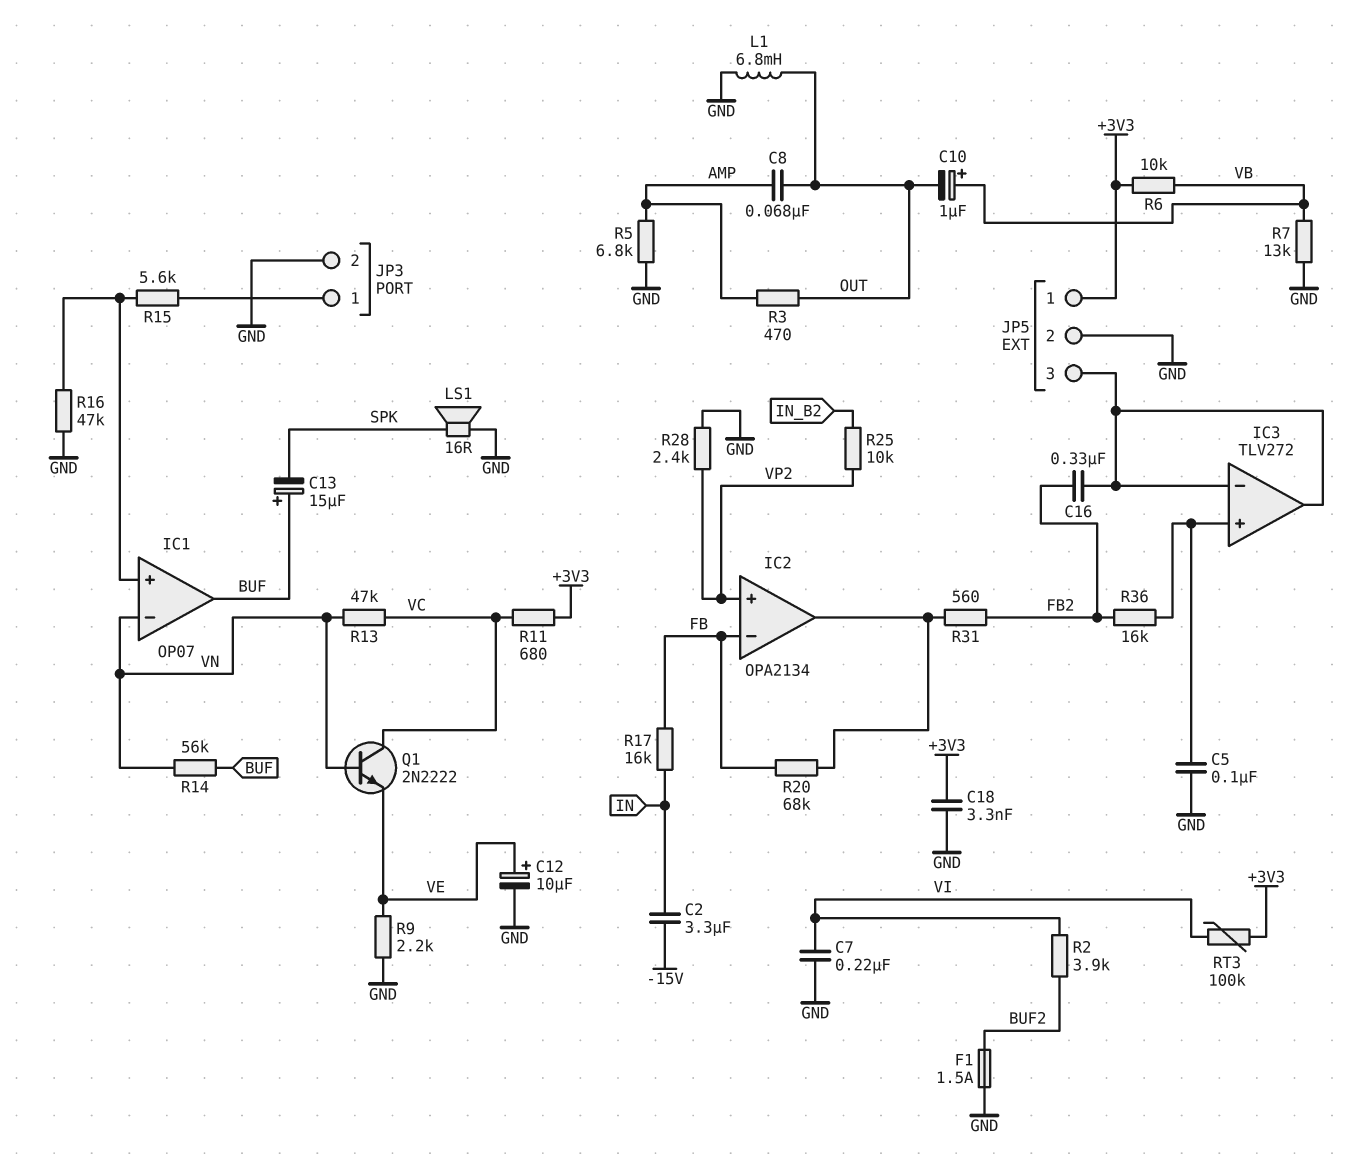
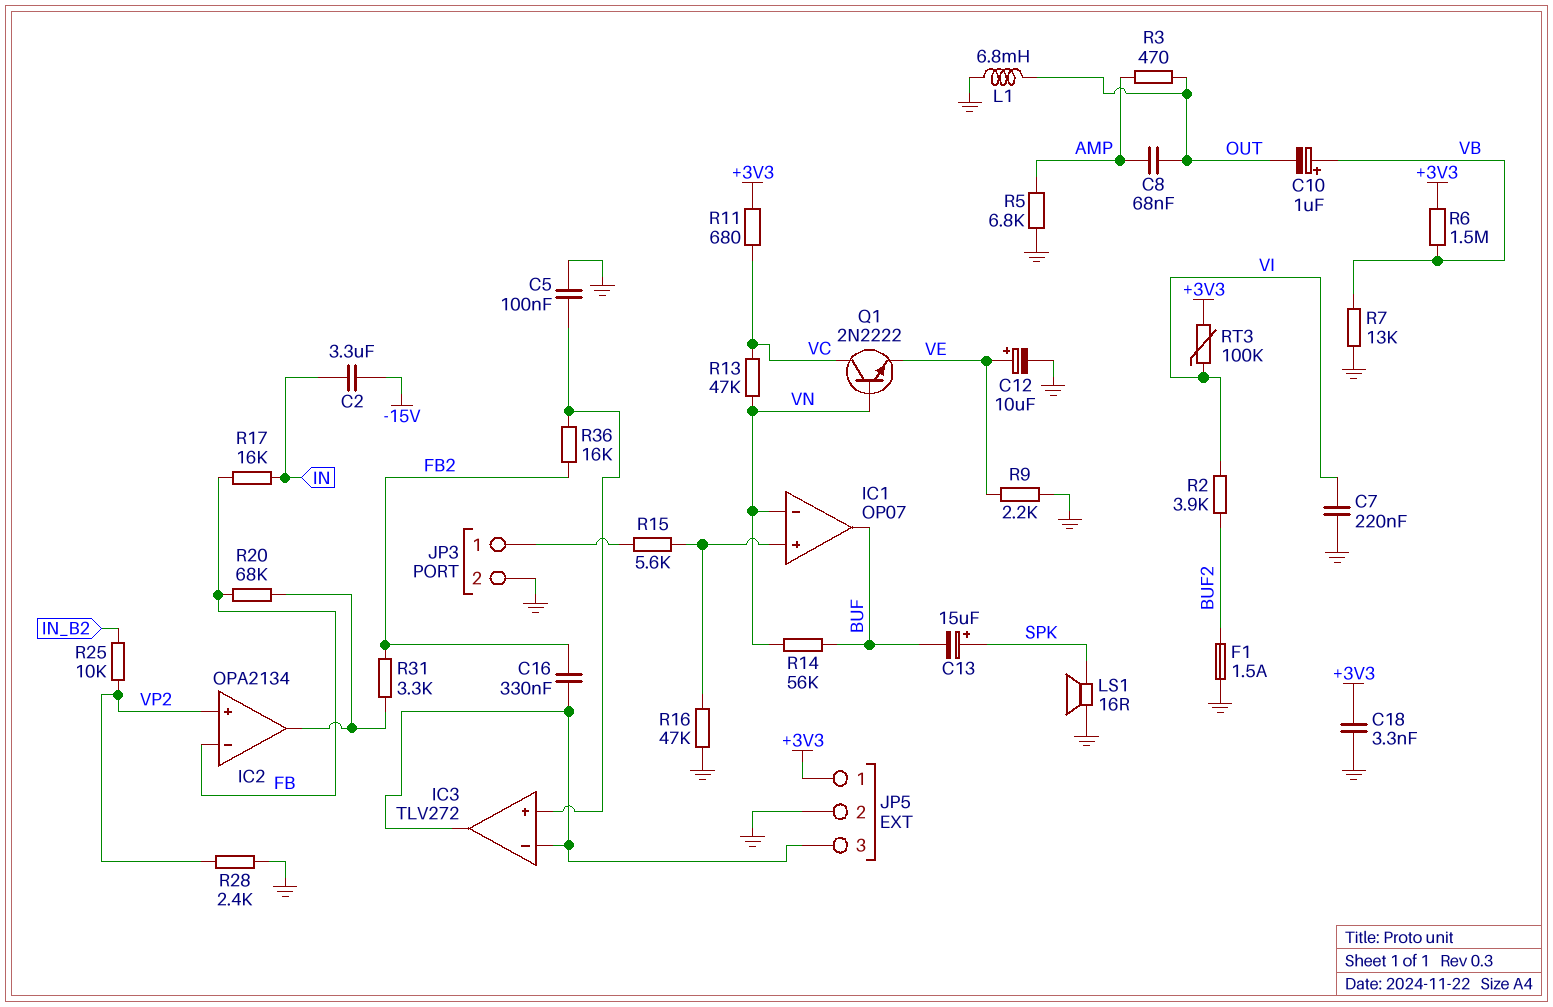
C13: 15uF (plus BUF, minus SPK) -> 15uF (plus SPK, minus BUF)
R6: 10k (+3V3, VB) -> 1.5M (+3V3, VB)
R31: 560 (FB2, IC2/out) -> 3.3k (FB2, IC2/out)

